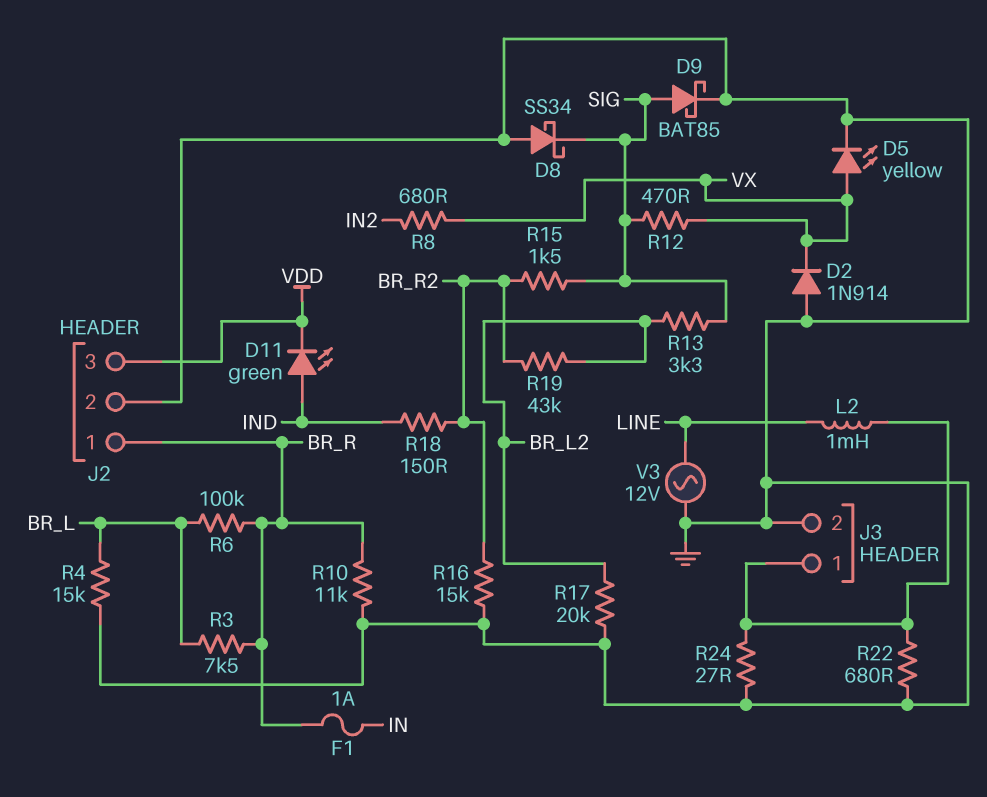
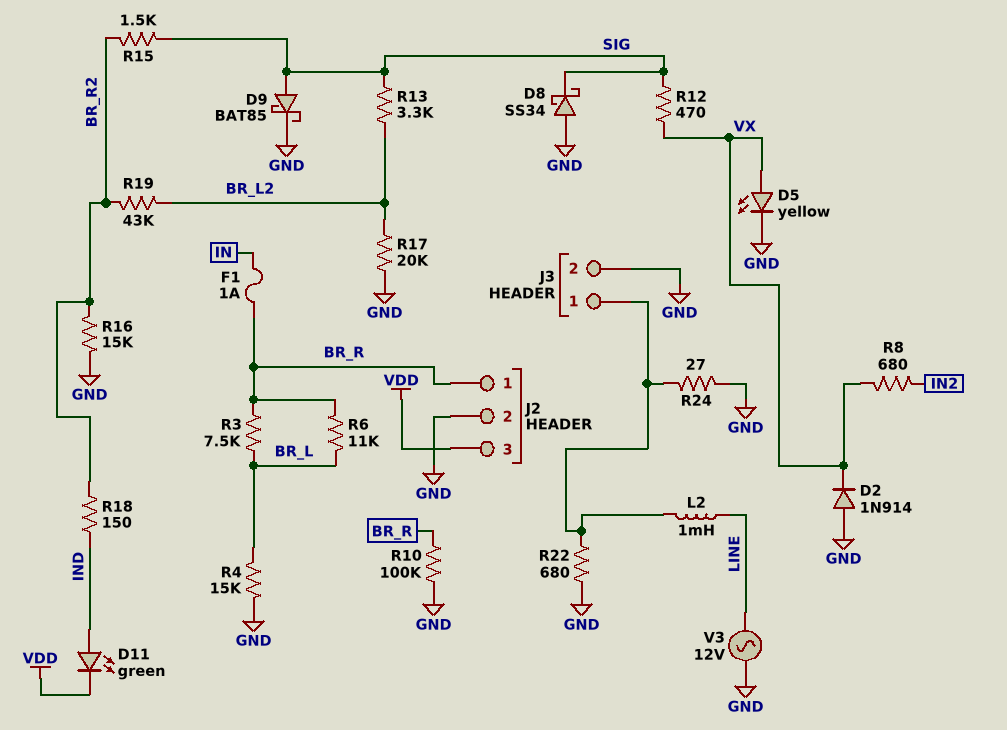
R6: 100k (BR_L, BR_R) -> 11k (BR_L, BR_R)
R10: 11k (BR_R, GND) -> 100k (BR_R, GND)

